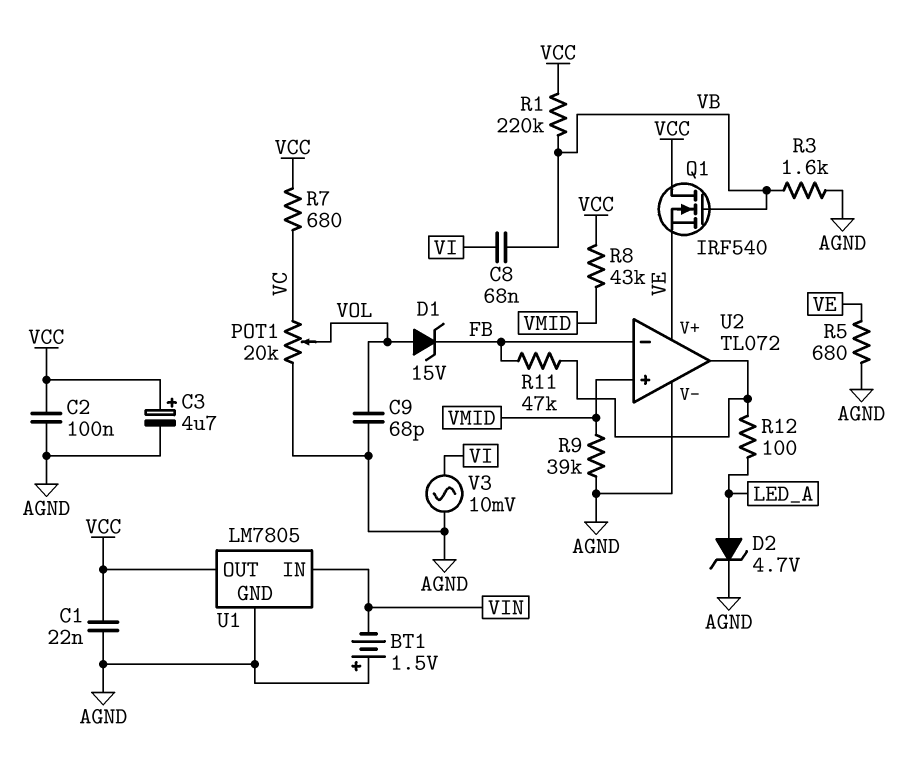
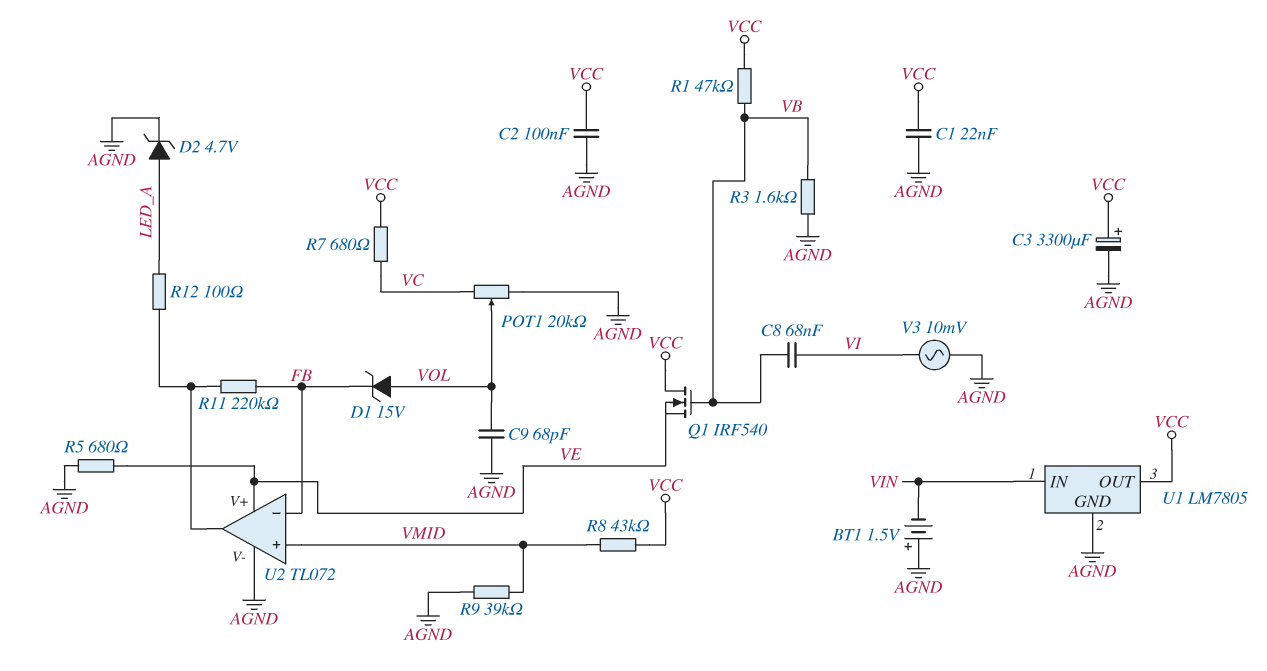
C3: 4.7uF (plus VCC, minus AGND) -> 3300uF (plus VCC, minus AGND)
R1: 220k (VB, VCC) -> 47k (VB, VCC)
R11: 47k (FB, U2/out) -> 220k (FB, U2/out)

